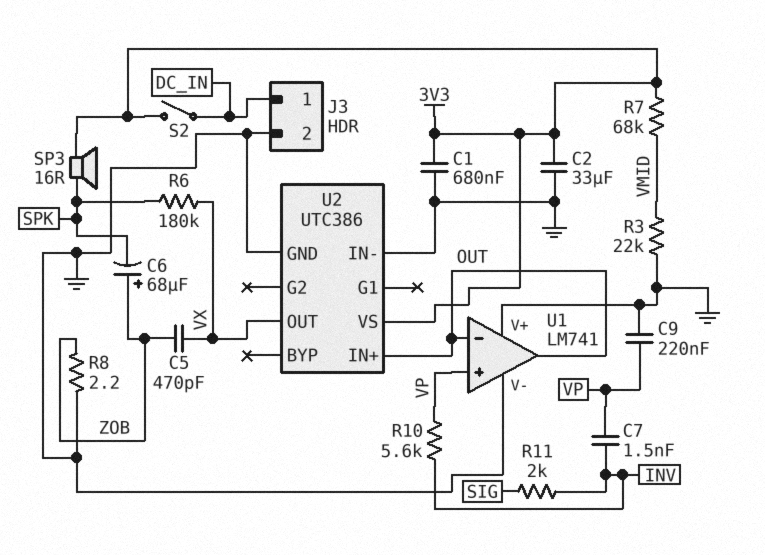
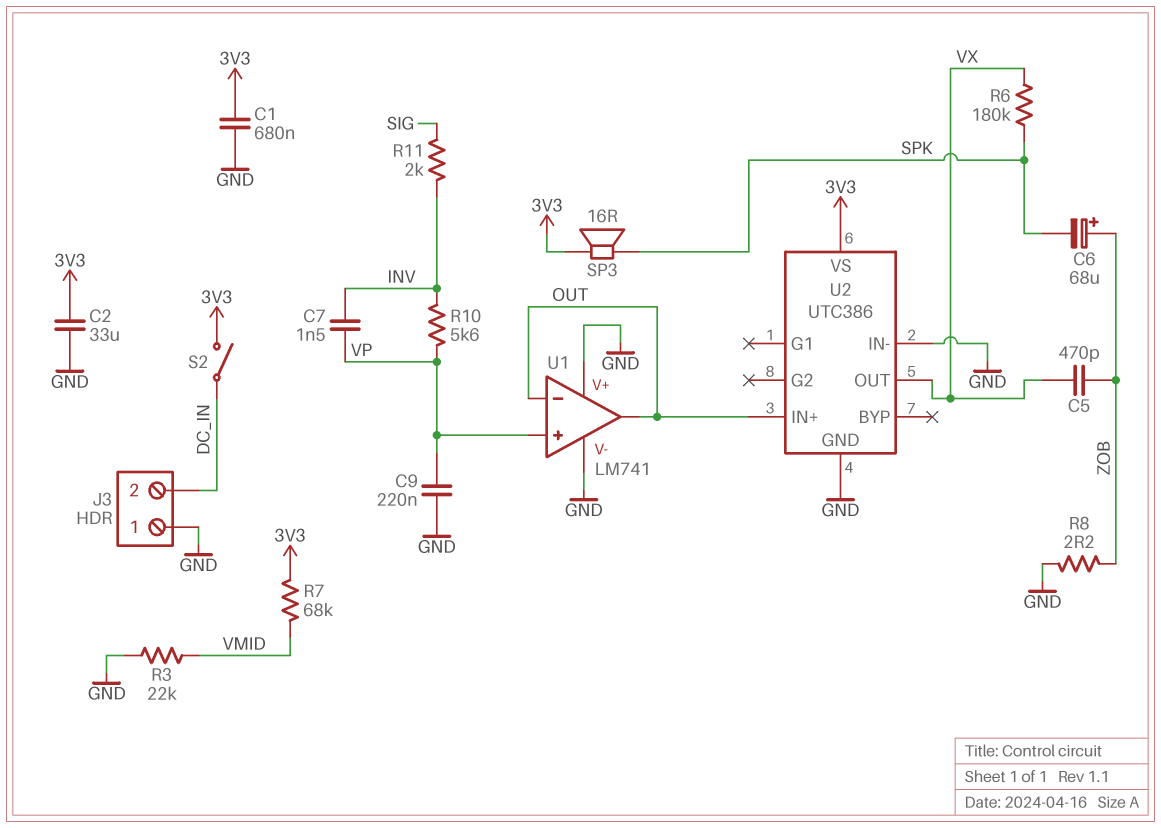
J3 pin 1: DC_IN -> GND
J3 pin 2: GND -> DC_IN

